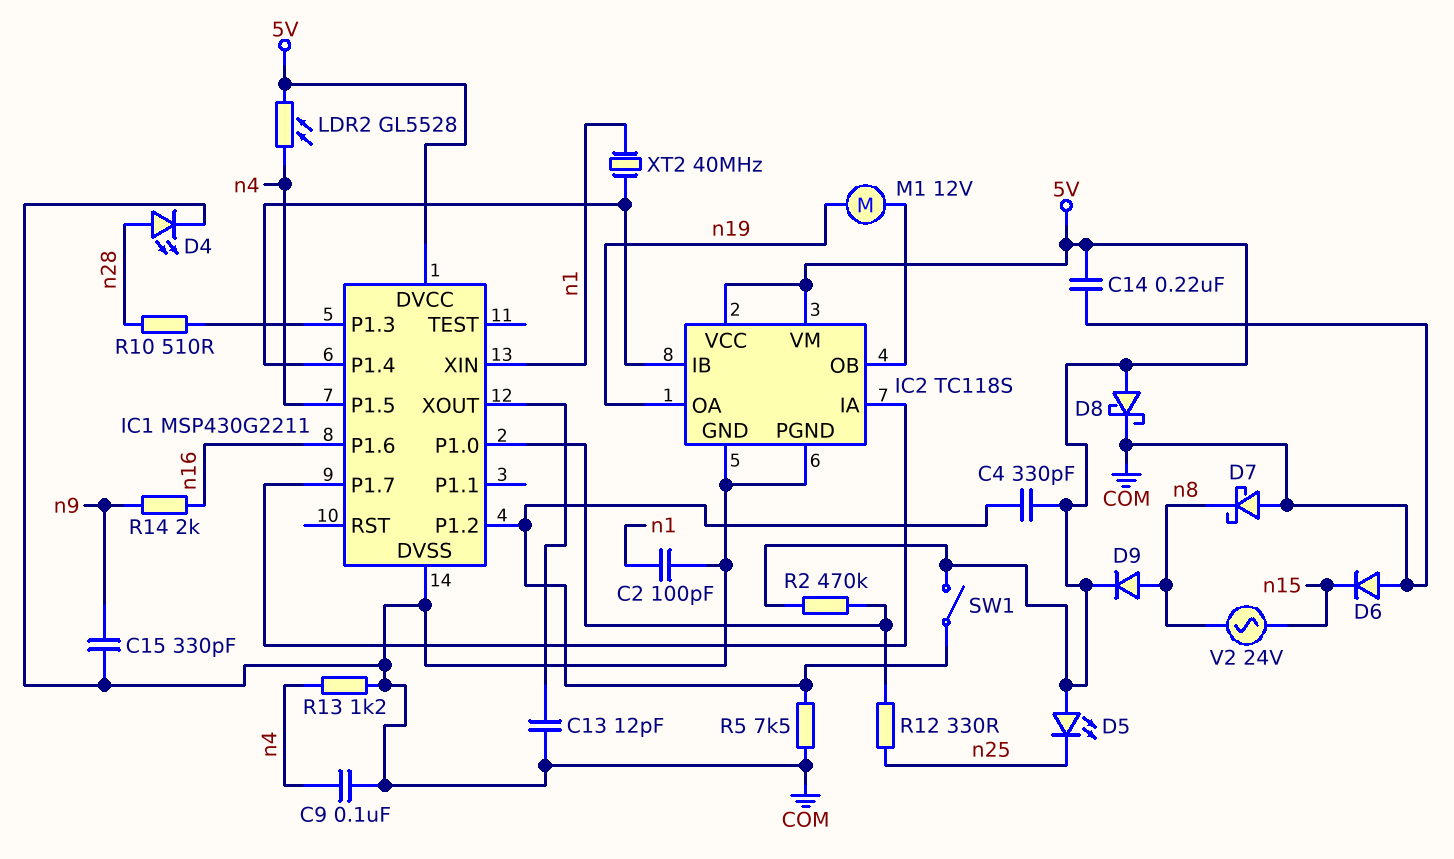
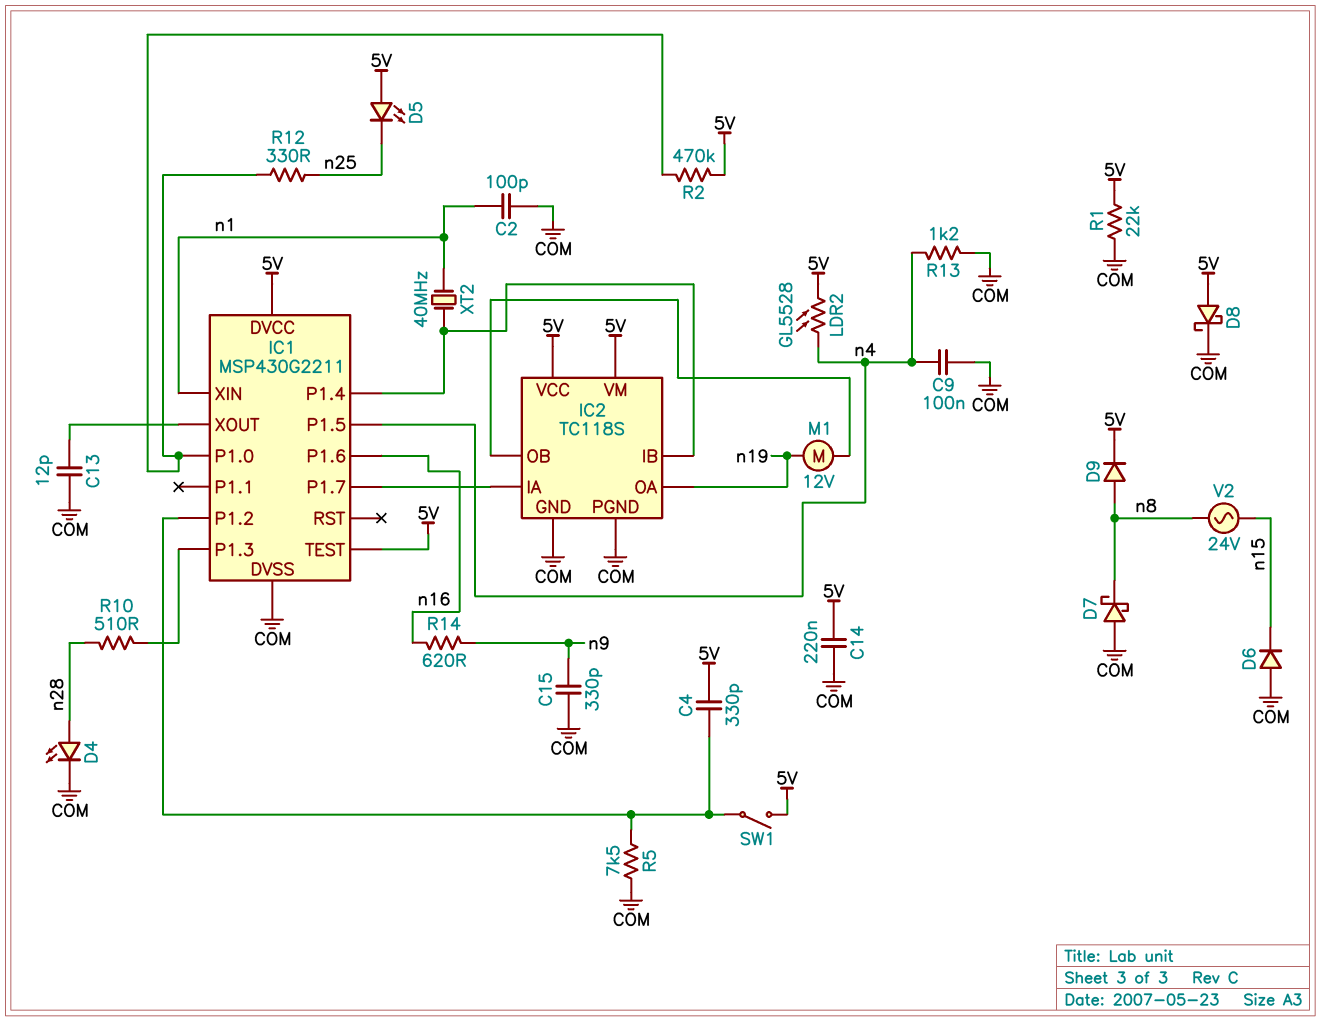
IC1 pin TEST: none -> 5V
R1: none -> 22k (5V, COM)
R14: 2k (n9, n16) -> 620 (n9, n16)

